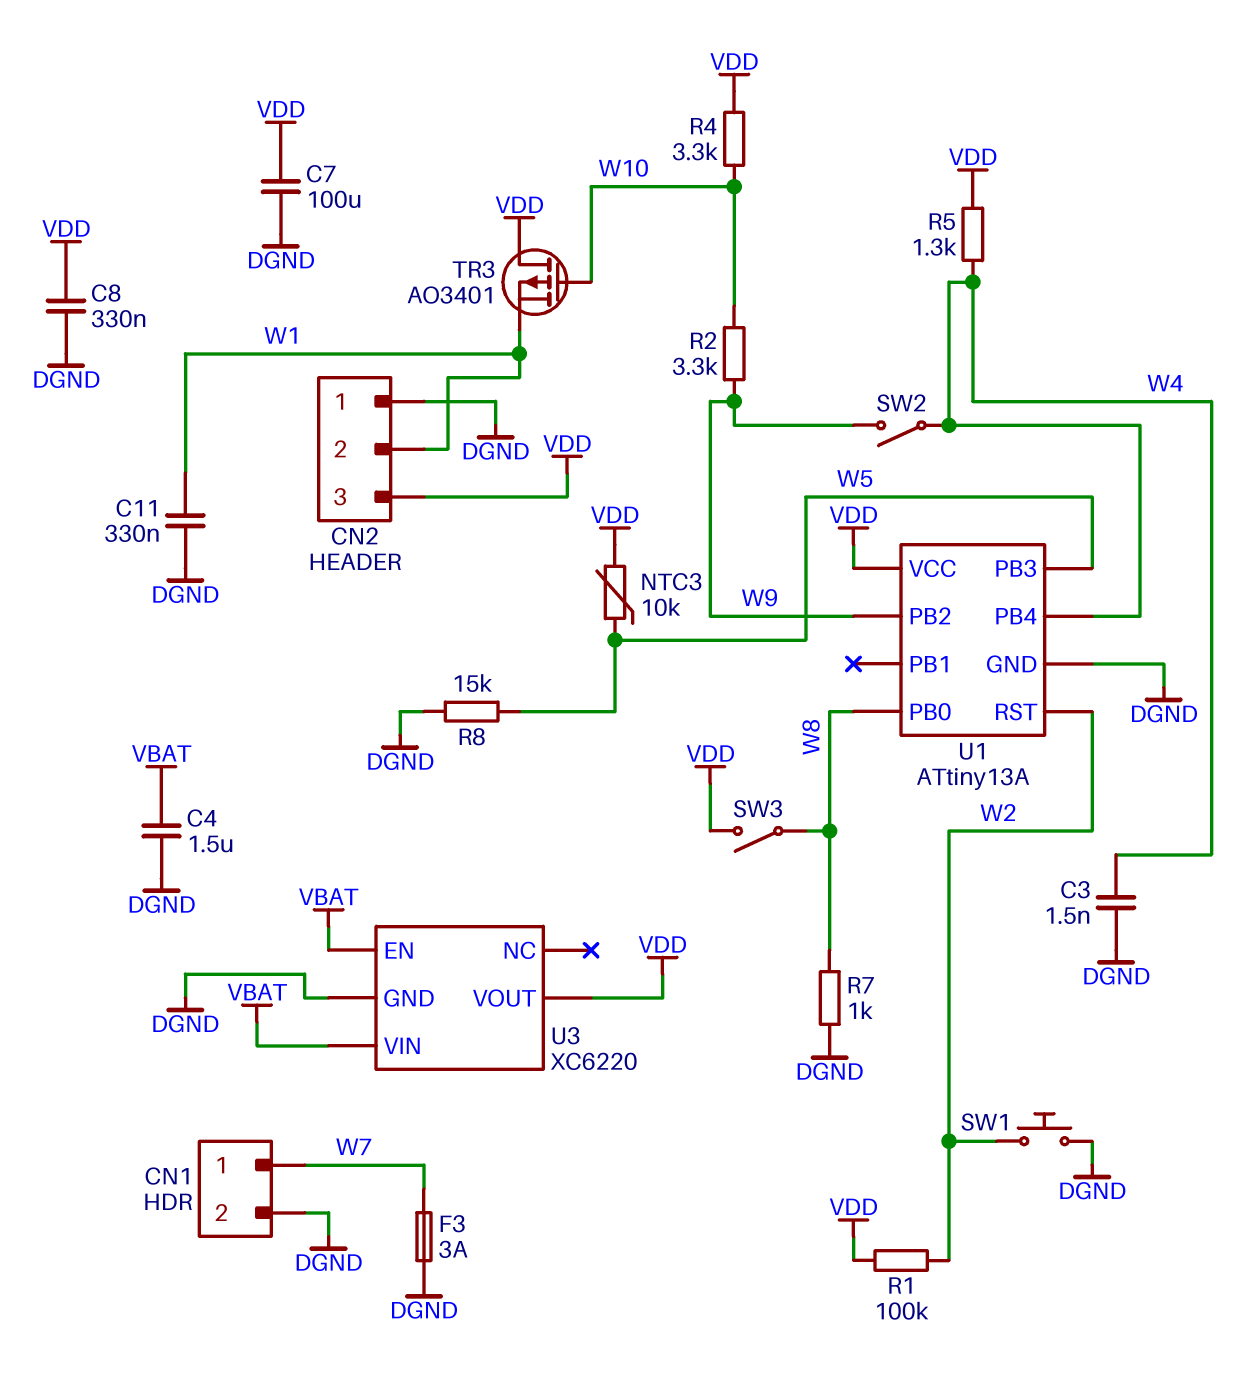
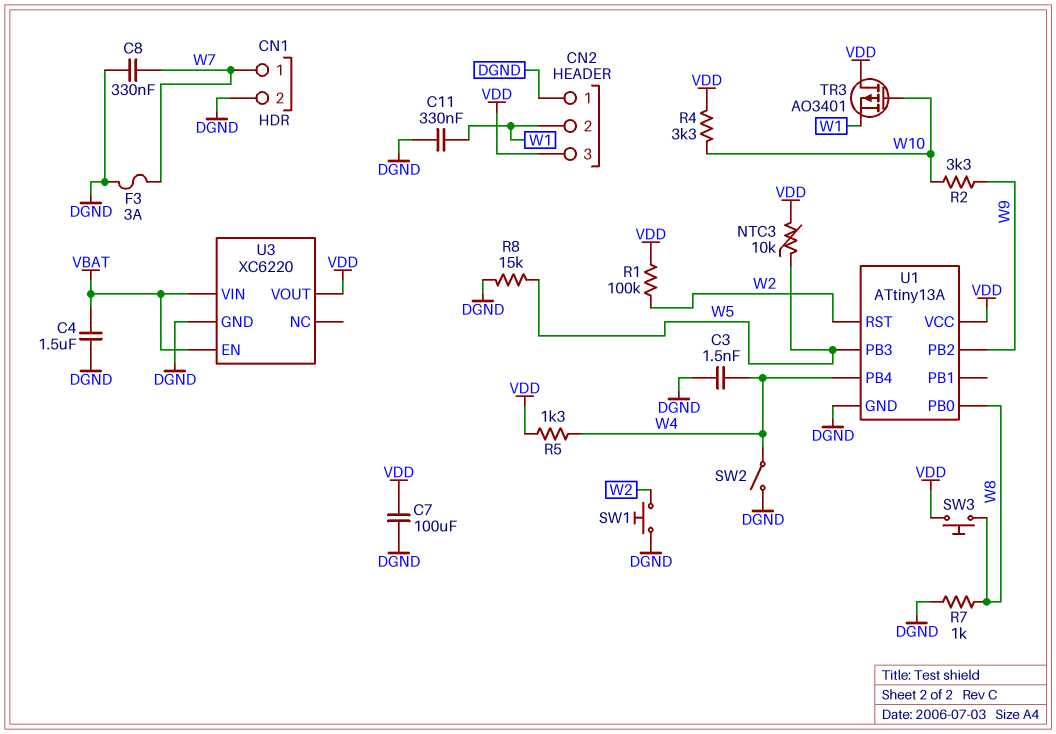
C8: 330nF (DGND, VDD) -> 330nF (DGND, W7)
SW2: switch (W4, W9) -> switch (DGND, W4)
SW3: switch (VDD, W8) -> button (VDD, W8)

